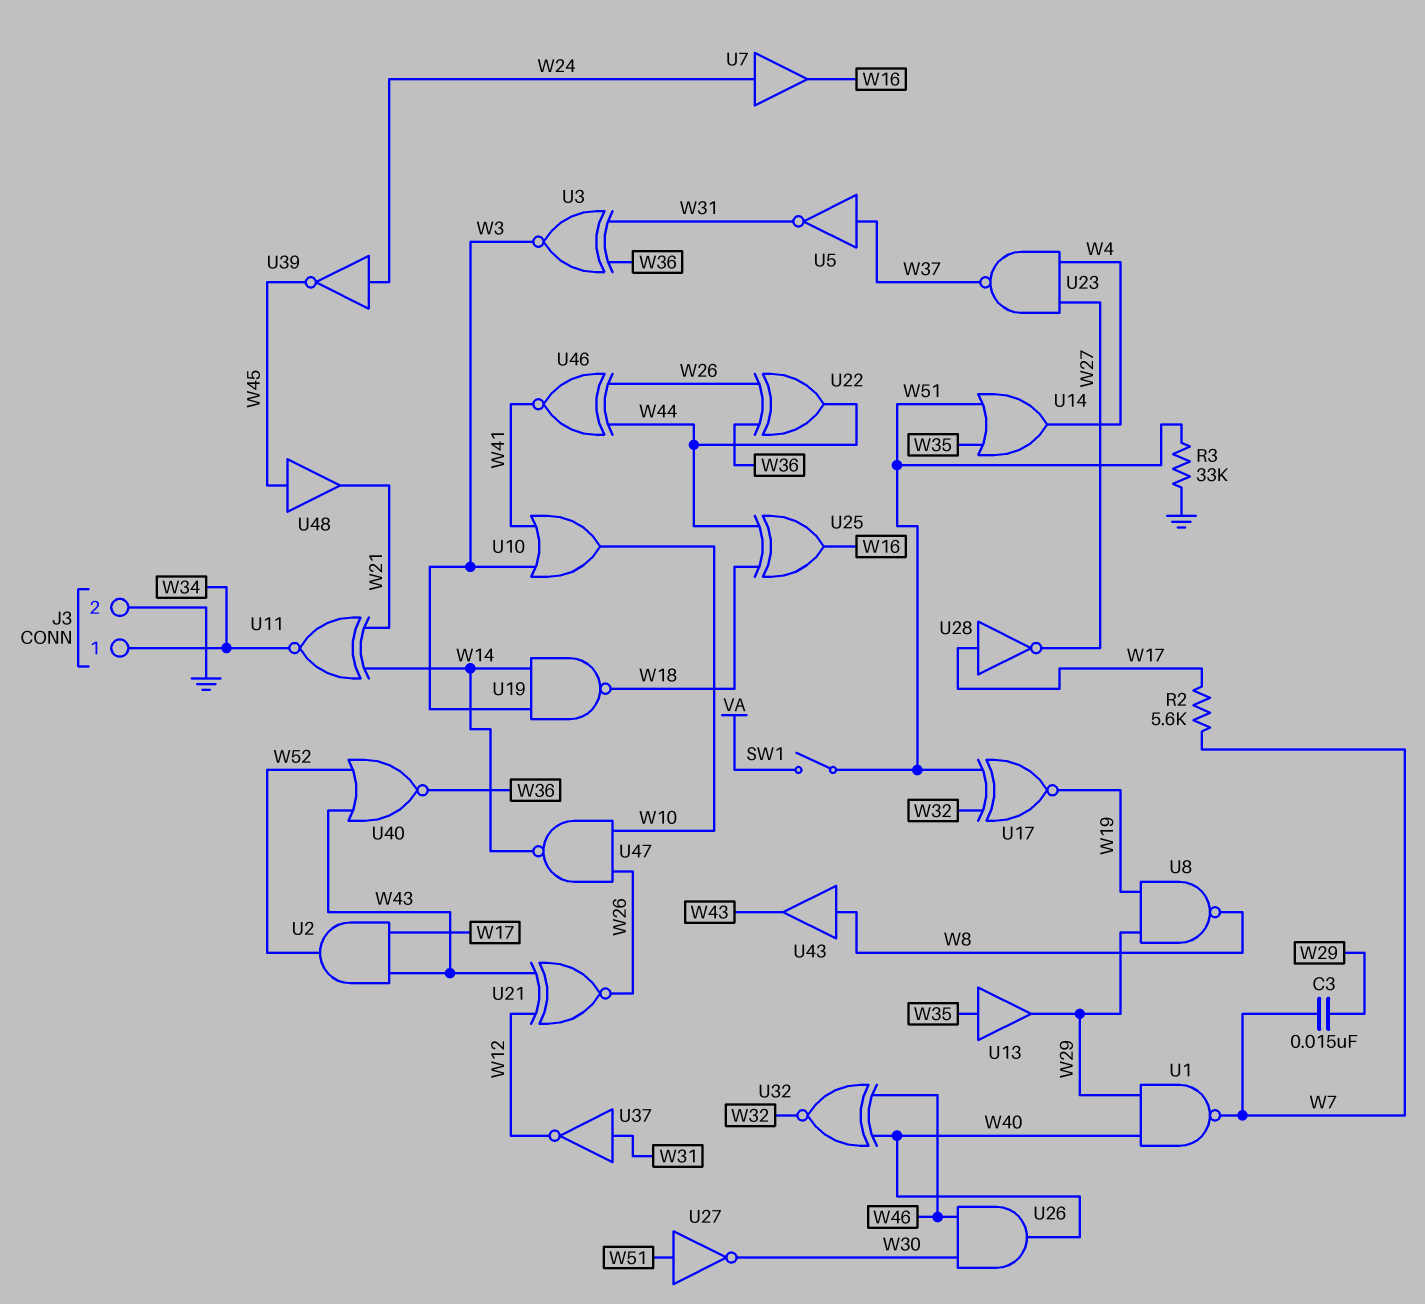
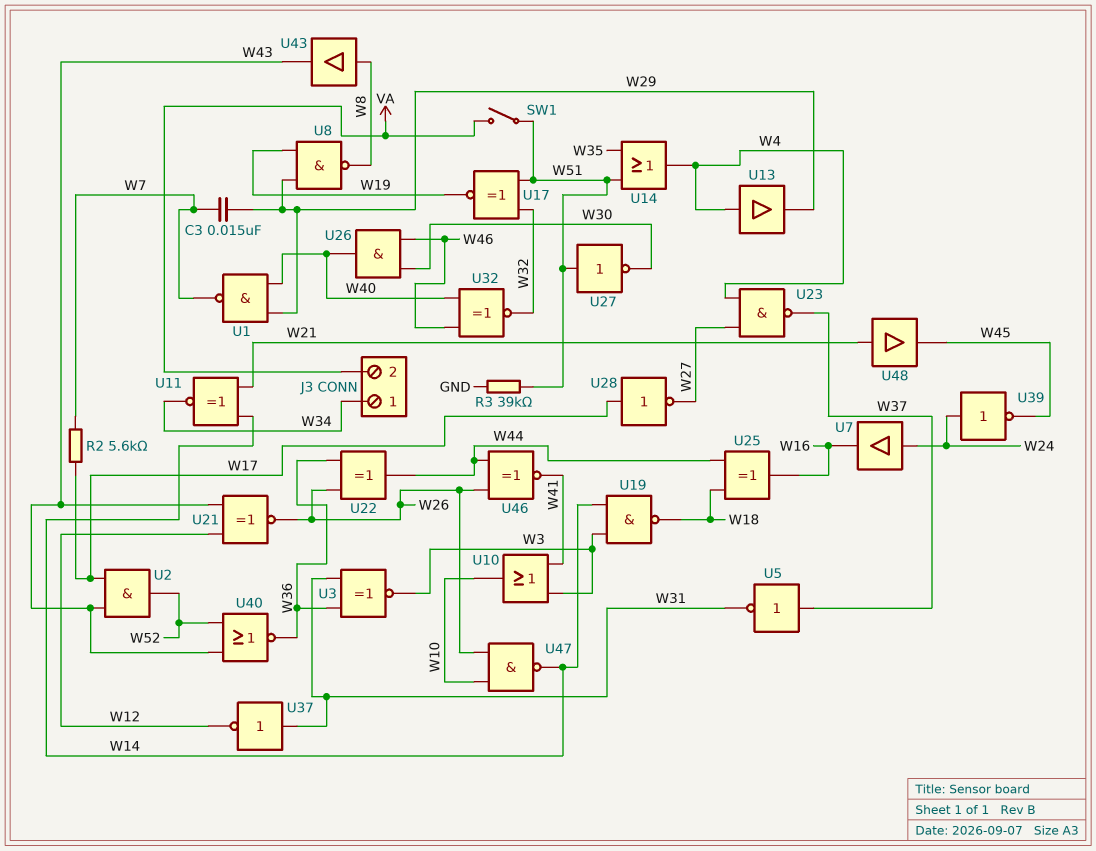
J3 pin 2: GND -> VA
R3: 33k (GND, W51) -> 39k (GND, W51)
U13: buffer (in W35, out W29) -> buffer (in W4, out W29)
U48: buffer (in W45, out W21) -> buffer (in W21, out W45)

